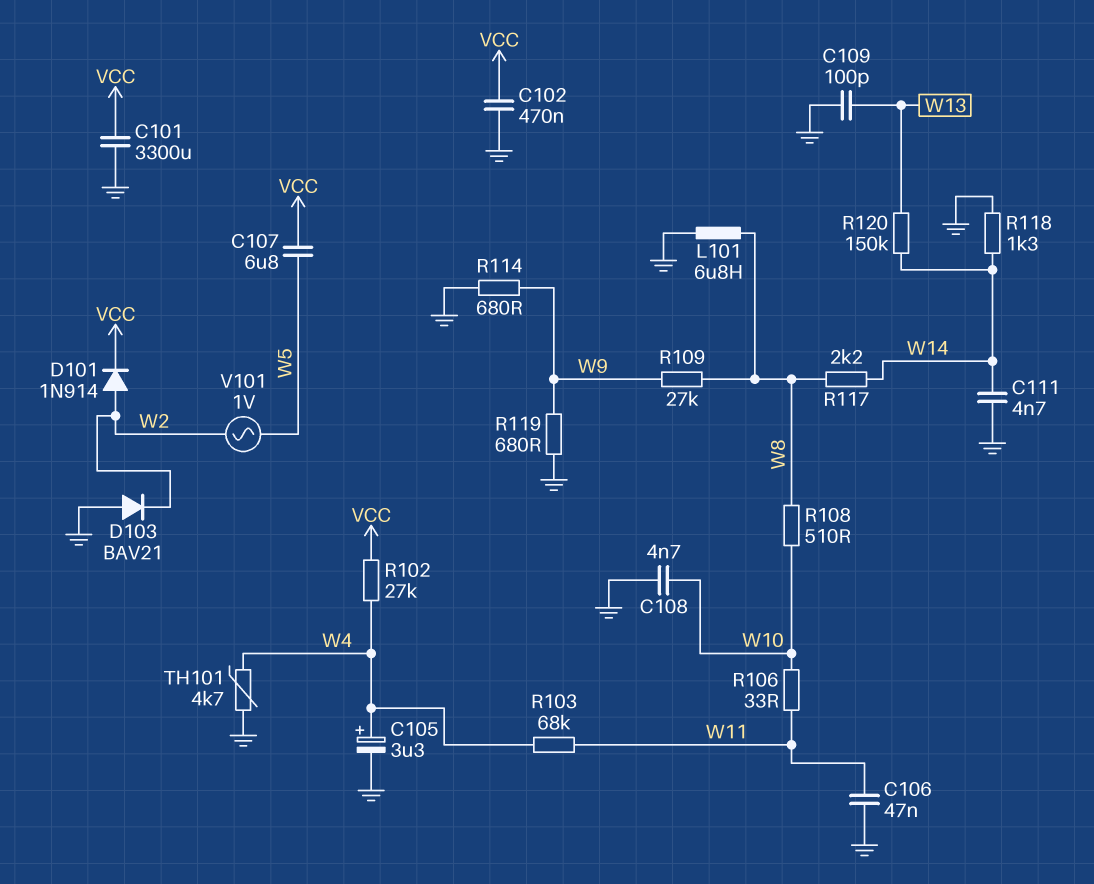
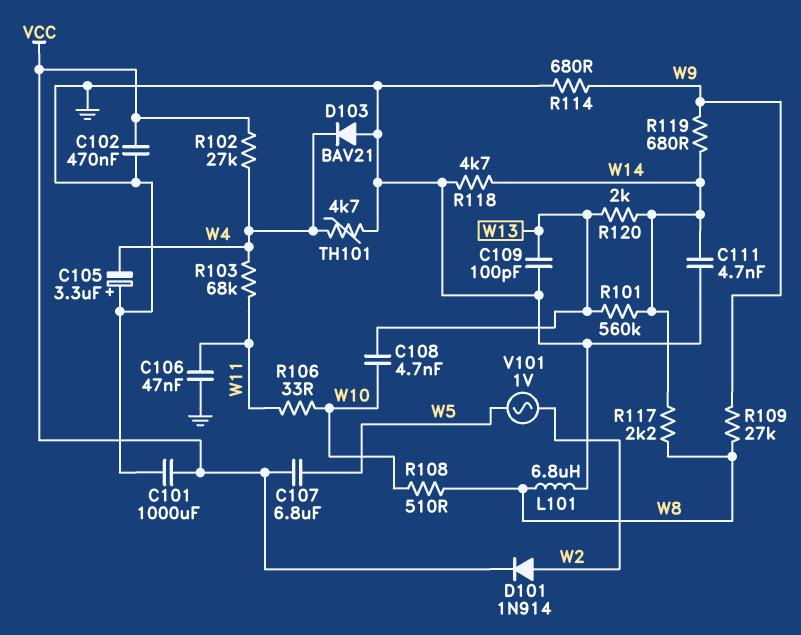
C101: 3300uF (GND, VCC) -> 1000uF (GND, VCC)
C105: 3.3uF (plus W4, minus GND) -> 3.3uF (plus GND, minus W4)
C108: 4.7nF (GND, W10) -> 4.7nF (W10, W13)
D103: diode BAV21 (A GND, K W2) -> diode BAV21 (A GND, K W4)
R101: none -> 560k (W13, W14)
R118: 1.3k (GND, W14) -> 4.7k (GND, W14)
R119: 680 (GND, W9) -> 680 (W9, W14)
R120: 150k (W13, W14) -> 2k (W13, W14)

